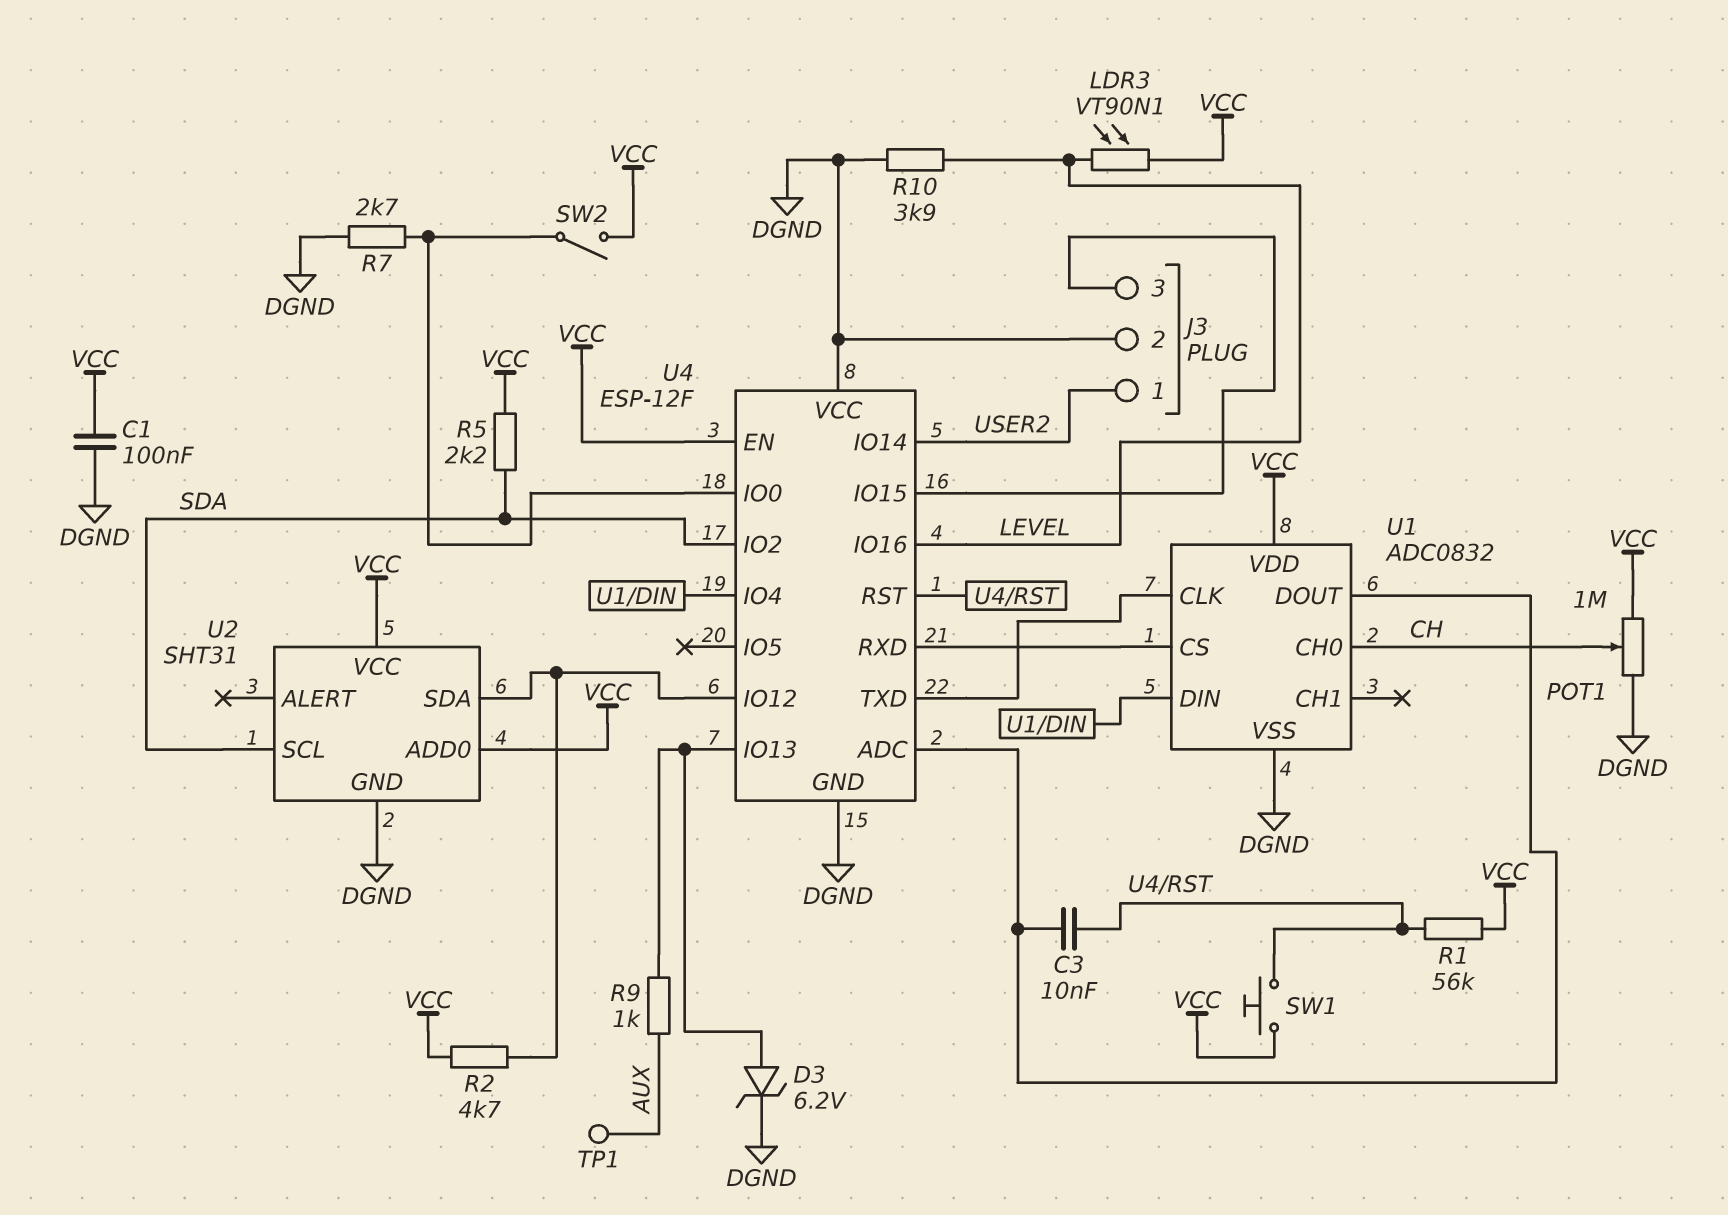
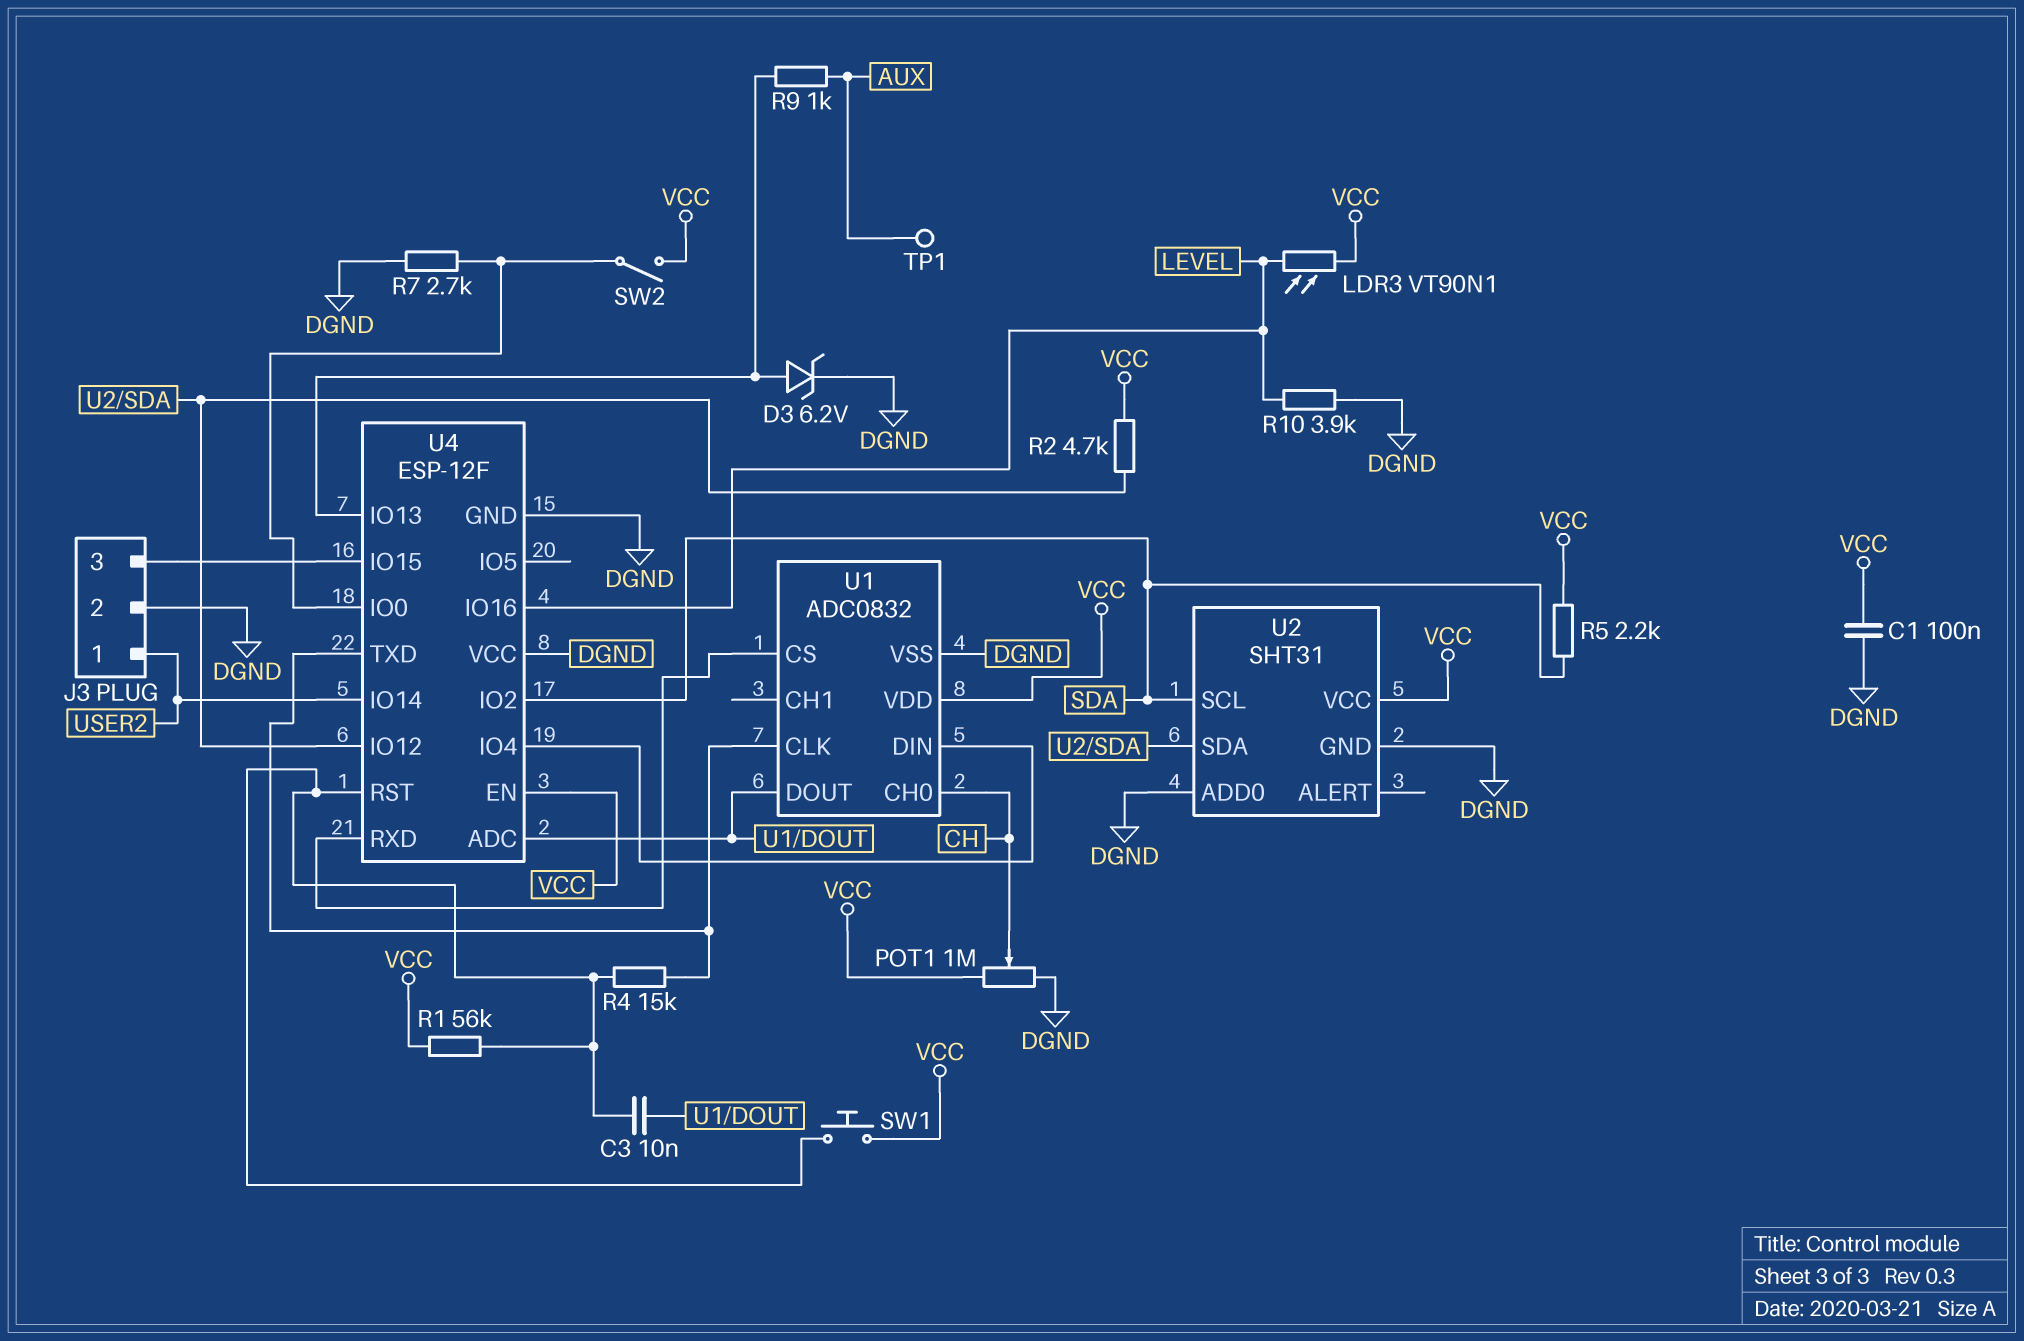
R4: none -> 15k (U1/CLK, U4/RST)
U2 pin ADD0: VCC -> DGND

